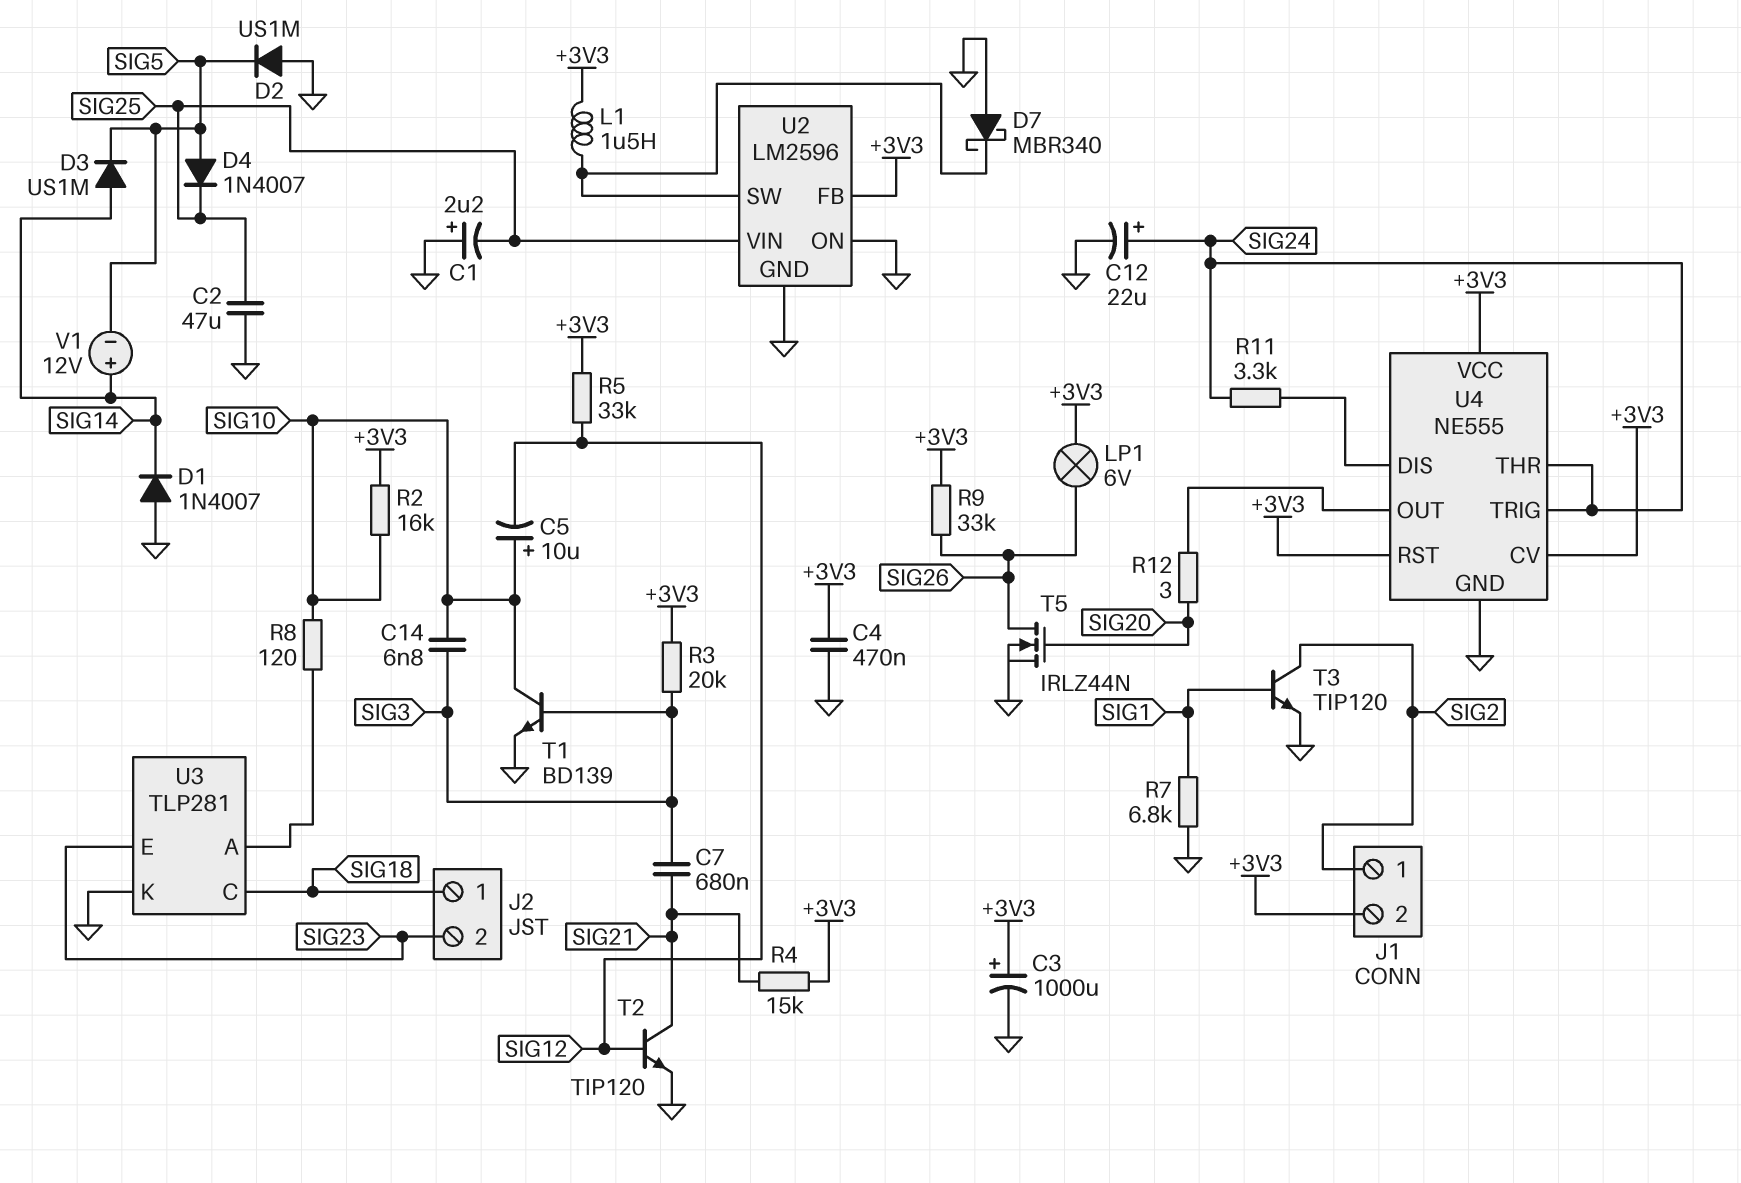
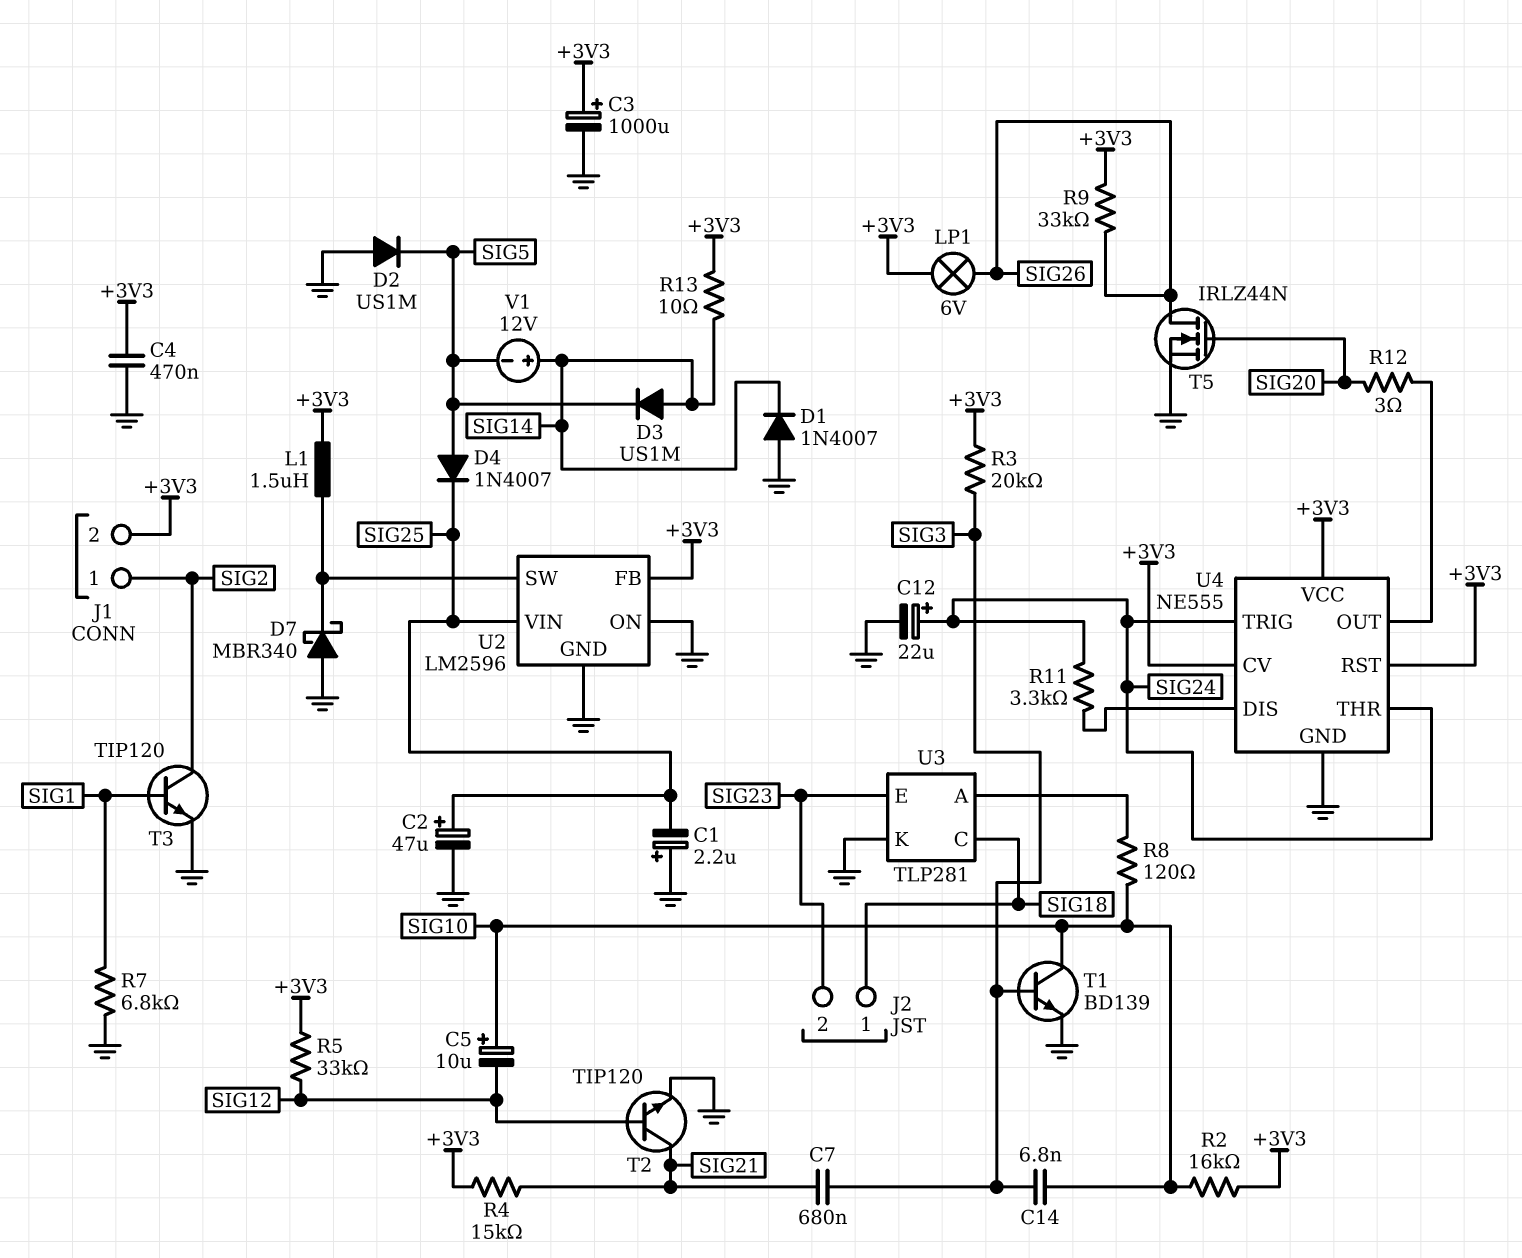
C2: 47uF (GND, SIG25) -> 47uF (plus SIG25, minus GND)
R13: none -> 10 (+3V3, SIG14)

